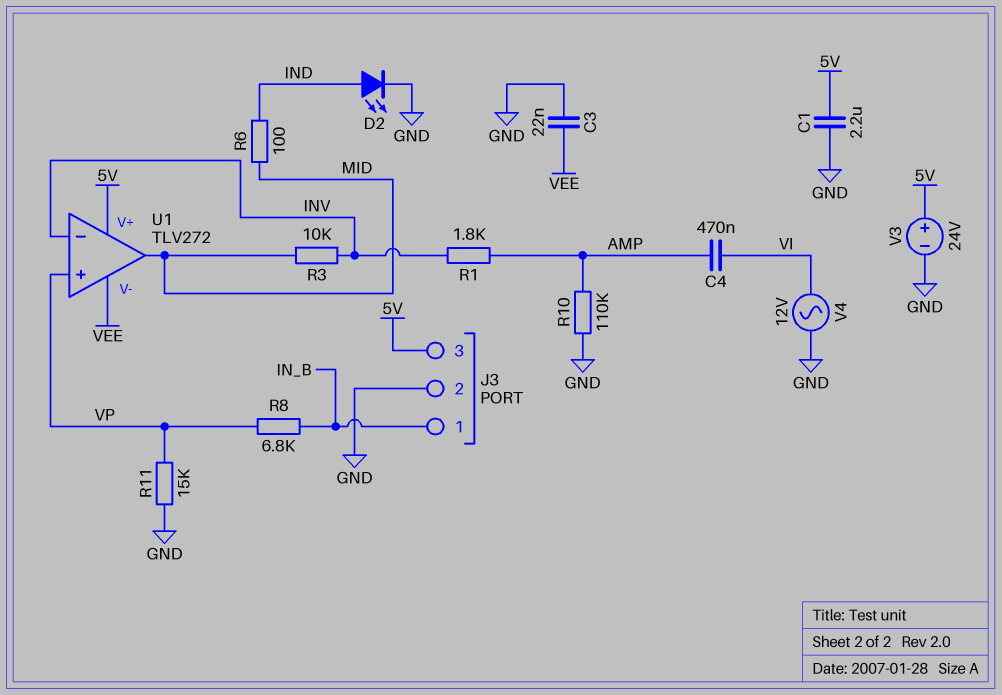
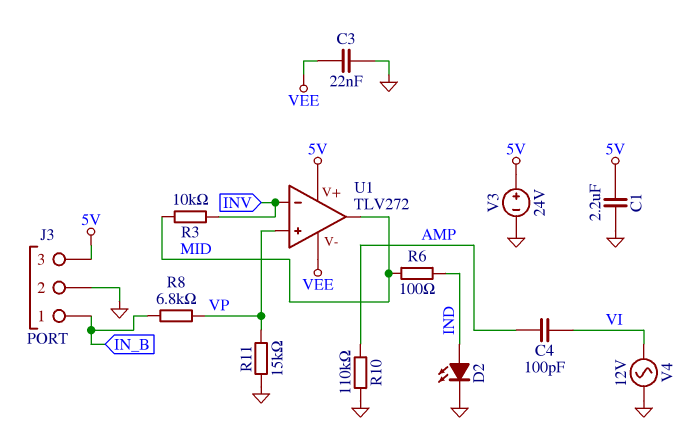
C4: 470nF (AMP, VI) -> 100pF (AMP, VI)
R1: 1.8k (AMP, INV) -> none

